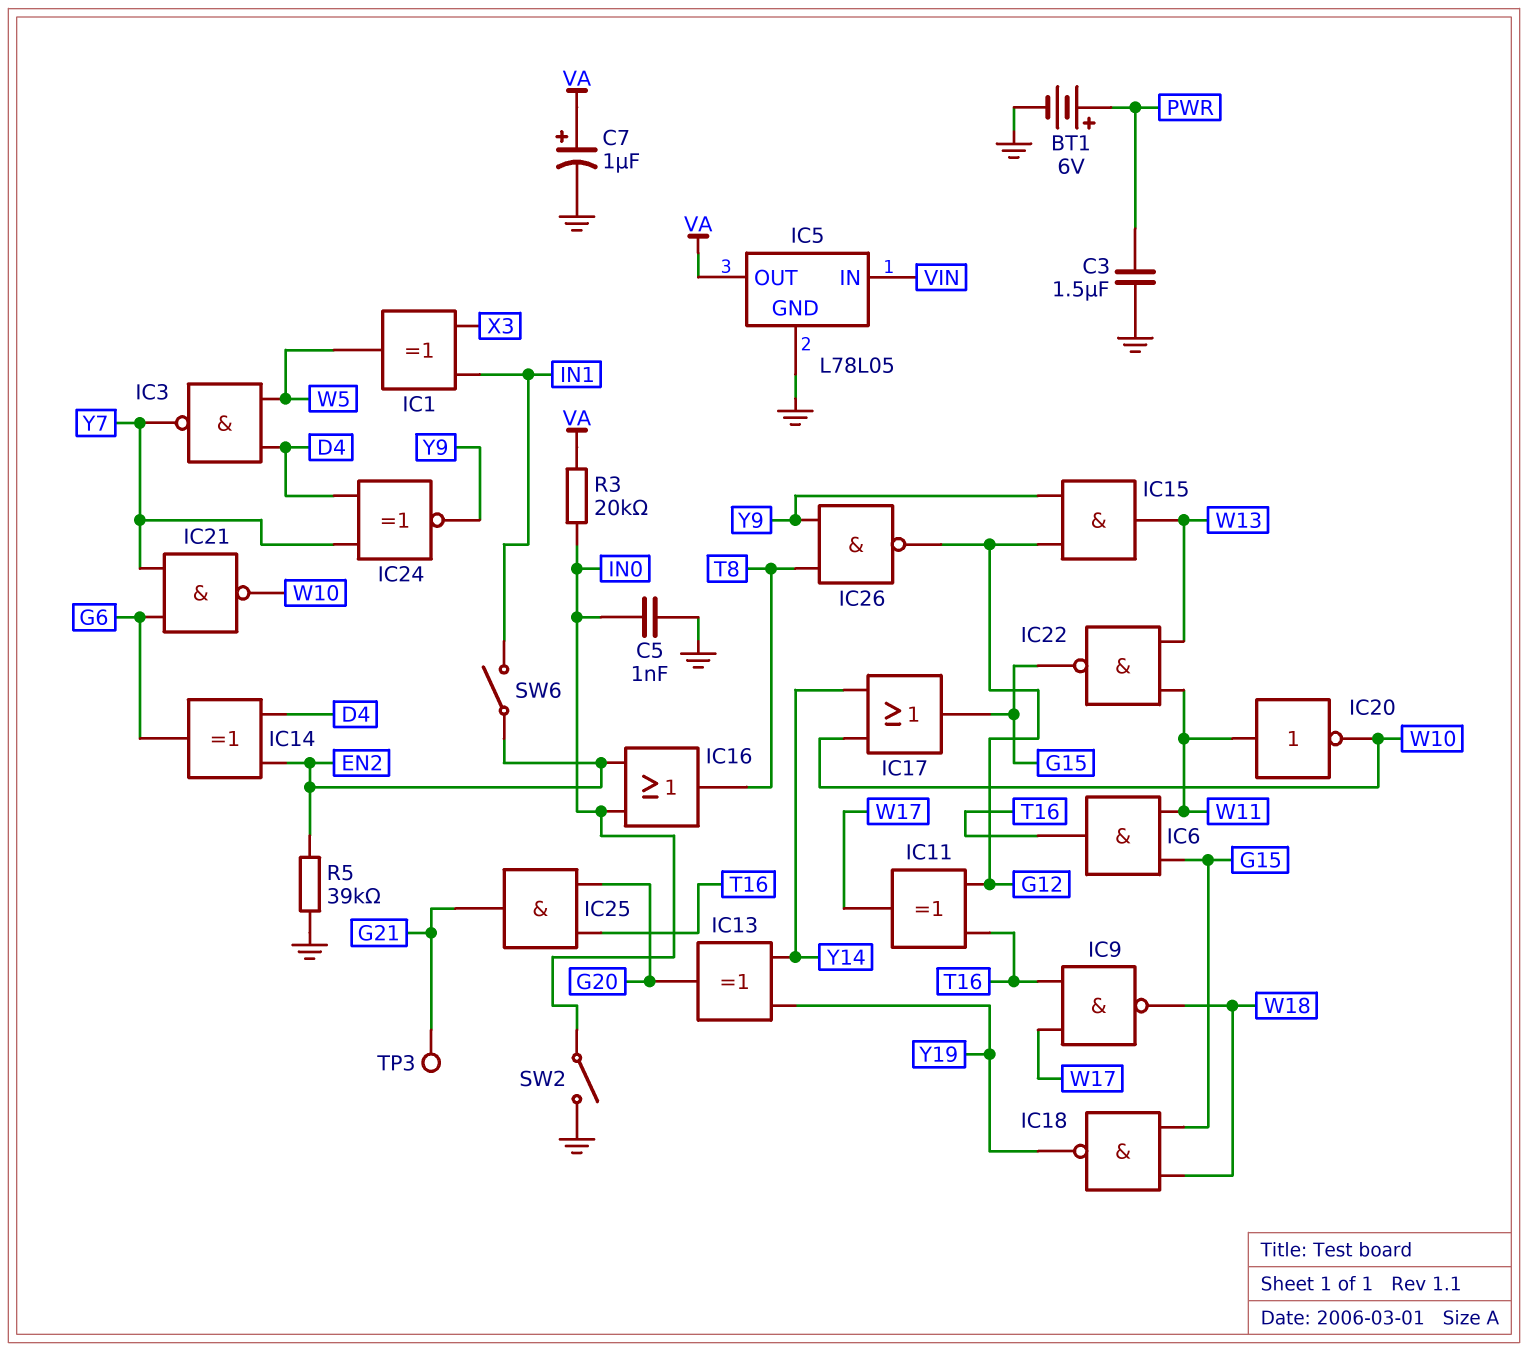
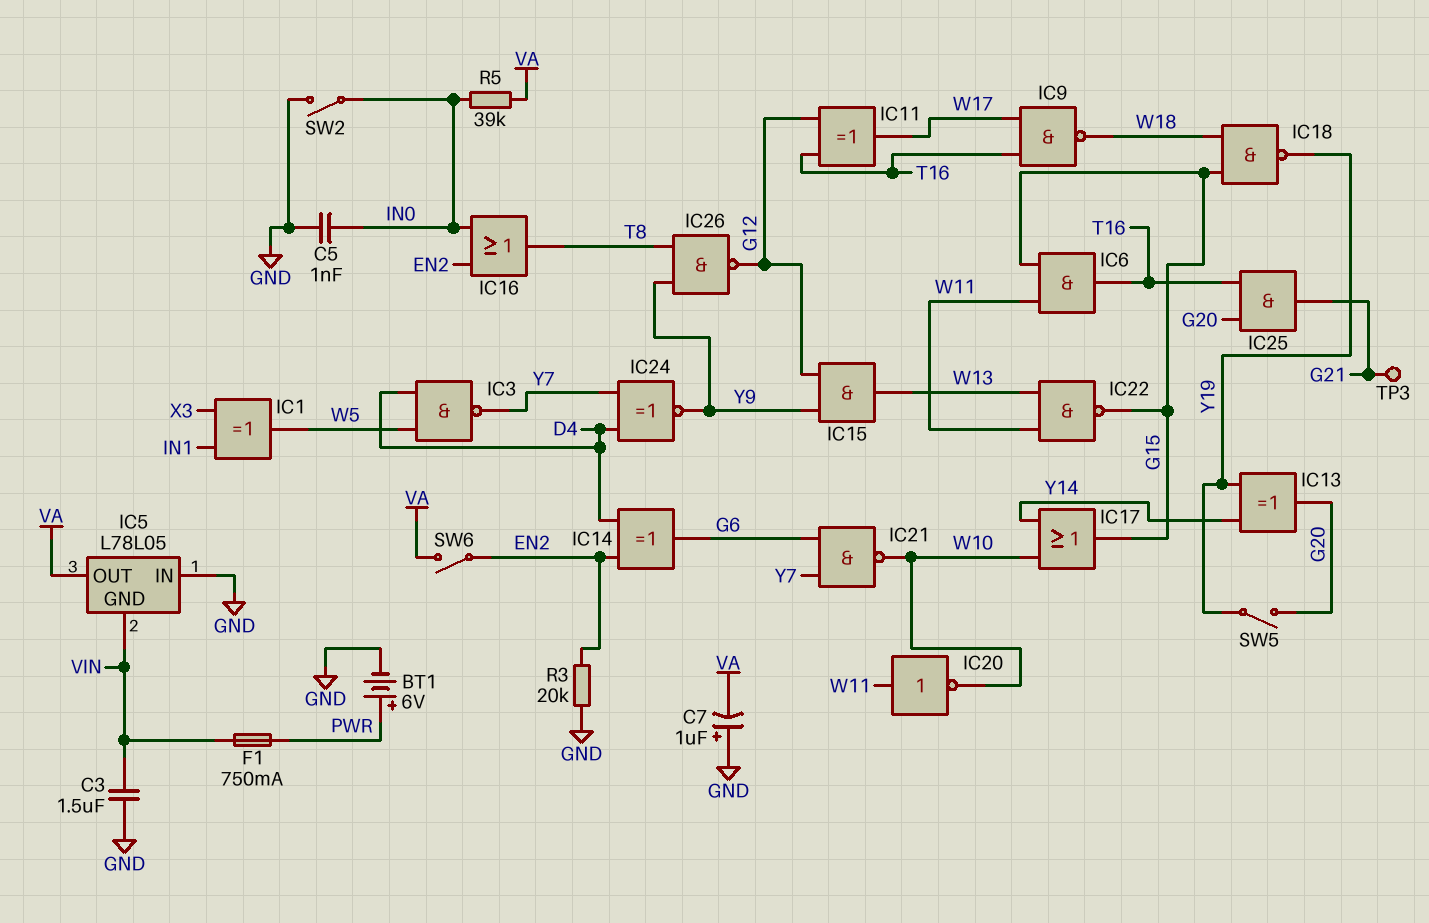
C3: 1.5uF (GND, PWR) -> 1.5uF (GND, VIN)
C7: 1uF (plus VA, minus GND) -> 1uF (plus GND, minus VA)
F1: none -> 750mA (PWR, VIN)
IC5 pin GND: GND -> VIN
IC5 pin IN: VIN -> GND
R3: 20k (IN0, VA) -> 20k (EN2, GND)
R5: 39k (EN2, GND) -> 39k (IN0, VA)
SW5: none -> switch (G20, Y19)
SW6: switch (EN2, IN1) -> switch (EN2, VA)

